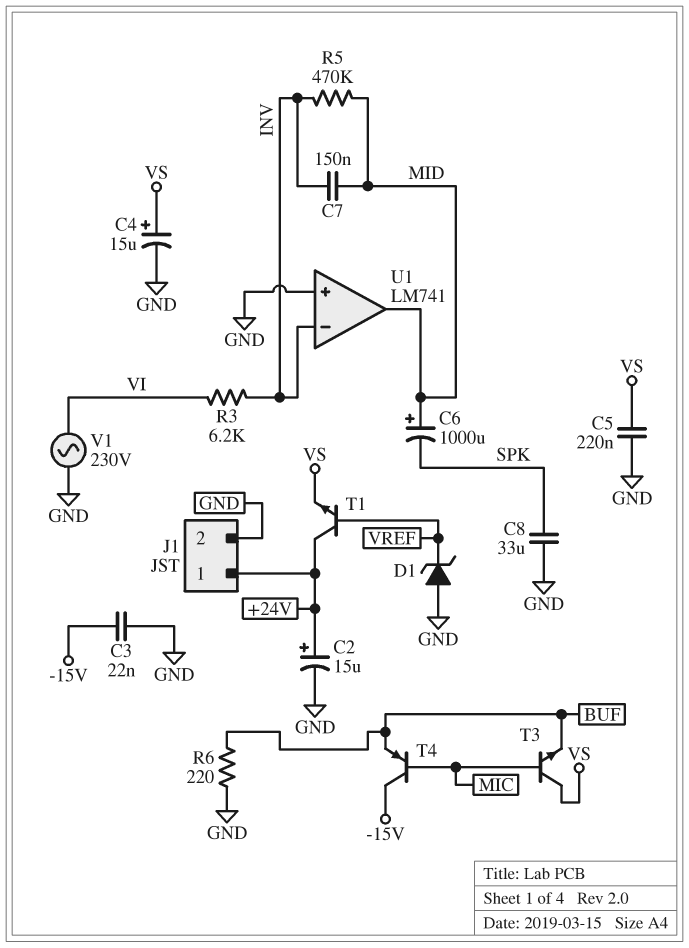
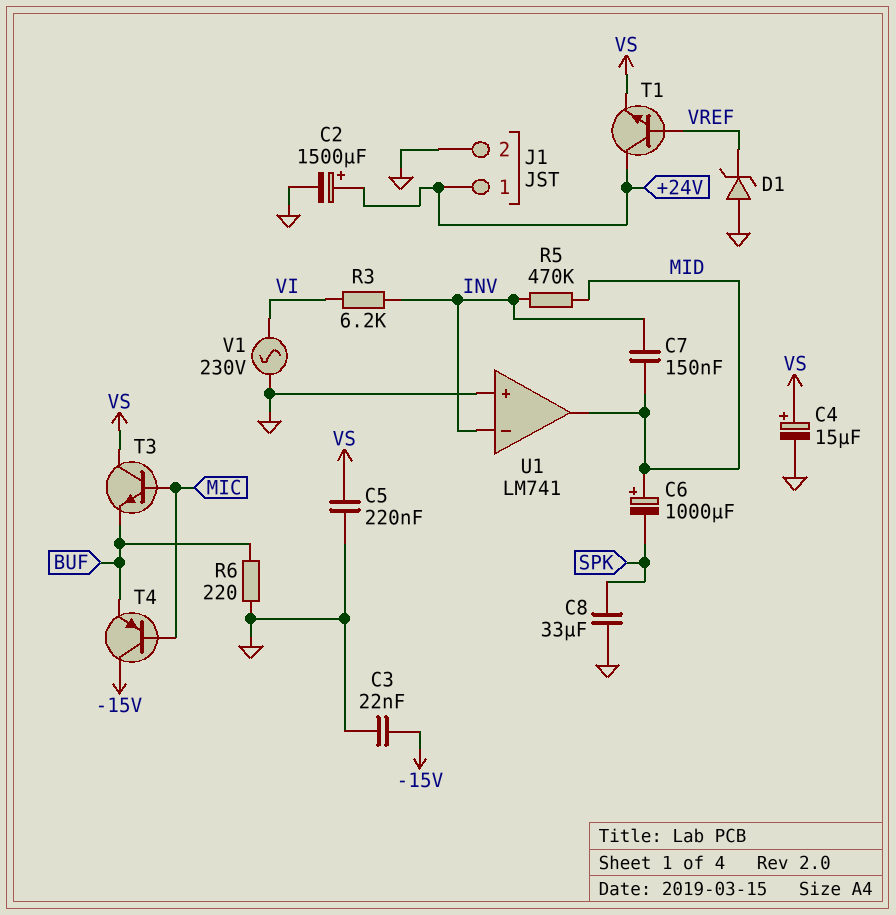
C2: 15uF (plus +24V, minus GND) -> 1500uF (plus +24V, minus GND)

